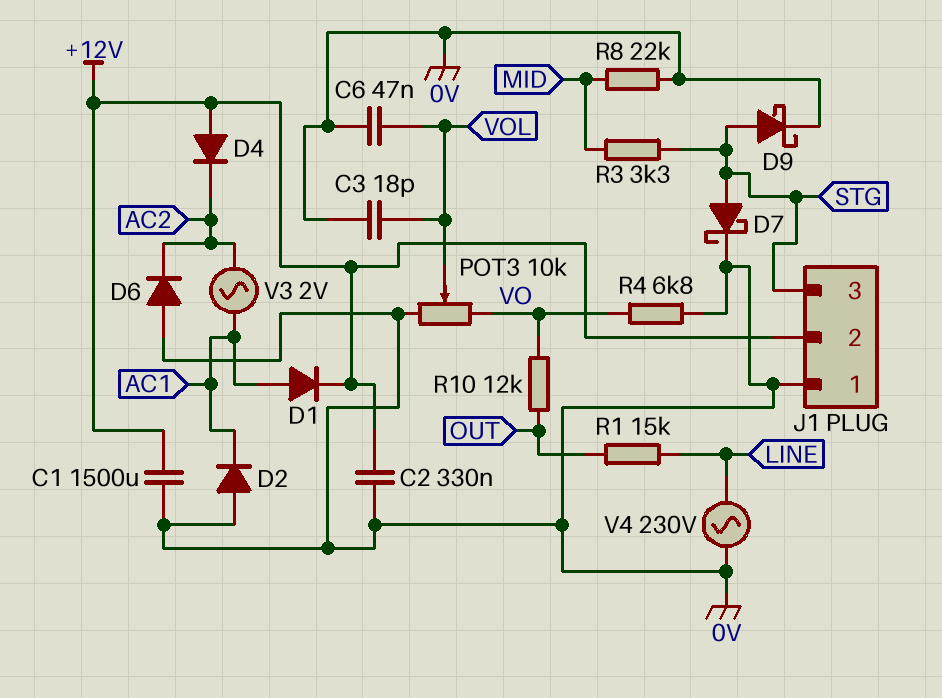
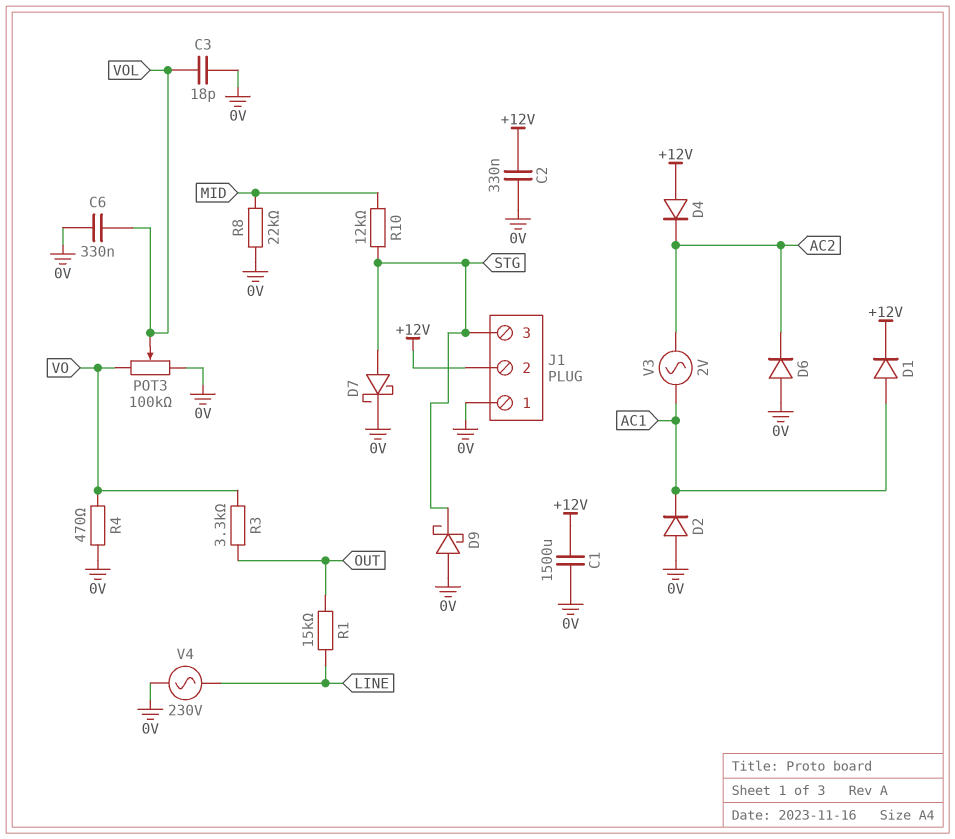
C6: 47nF (0V, VOL) -> 330nF (0V, VOL)
D9: schottky (A STG, K 0V) -> schottky (A 0V, K STG)
POT3: 10k (0V, VO, wiper VOL) -> 100k (0V, VO, wiper VOL)
R3: 3.3k (MID, STG) -> 3.3k (OUT, VO)
R4: 6.8k (0V, VO) -> 470 (0V, VO)
R10: 12k (OUT, VO) -> 12k (MID, STG)

